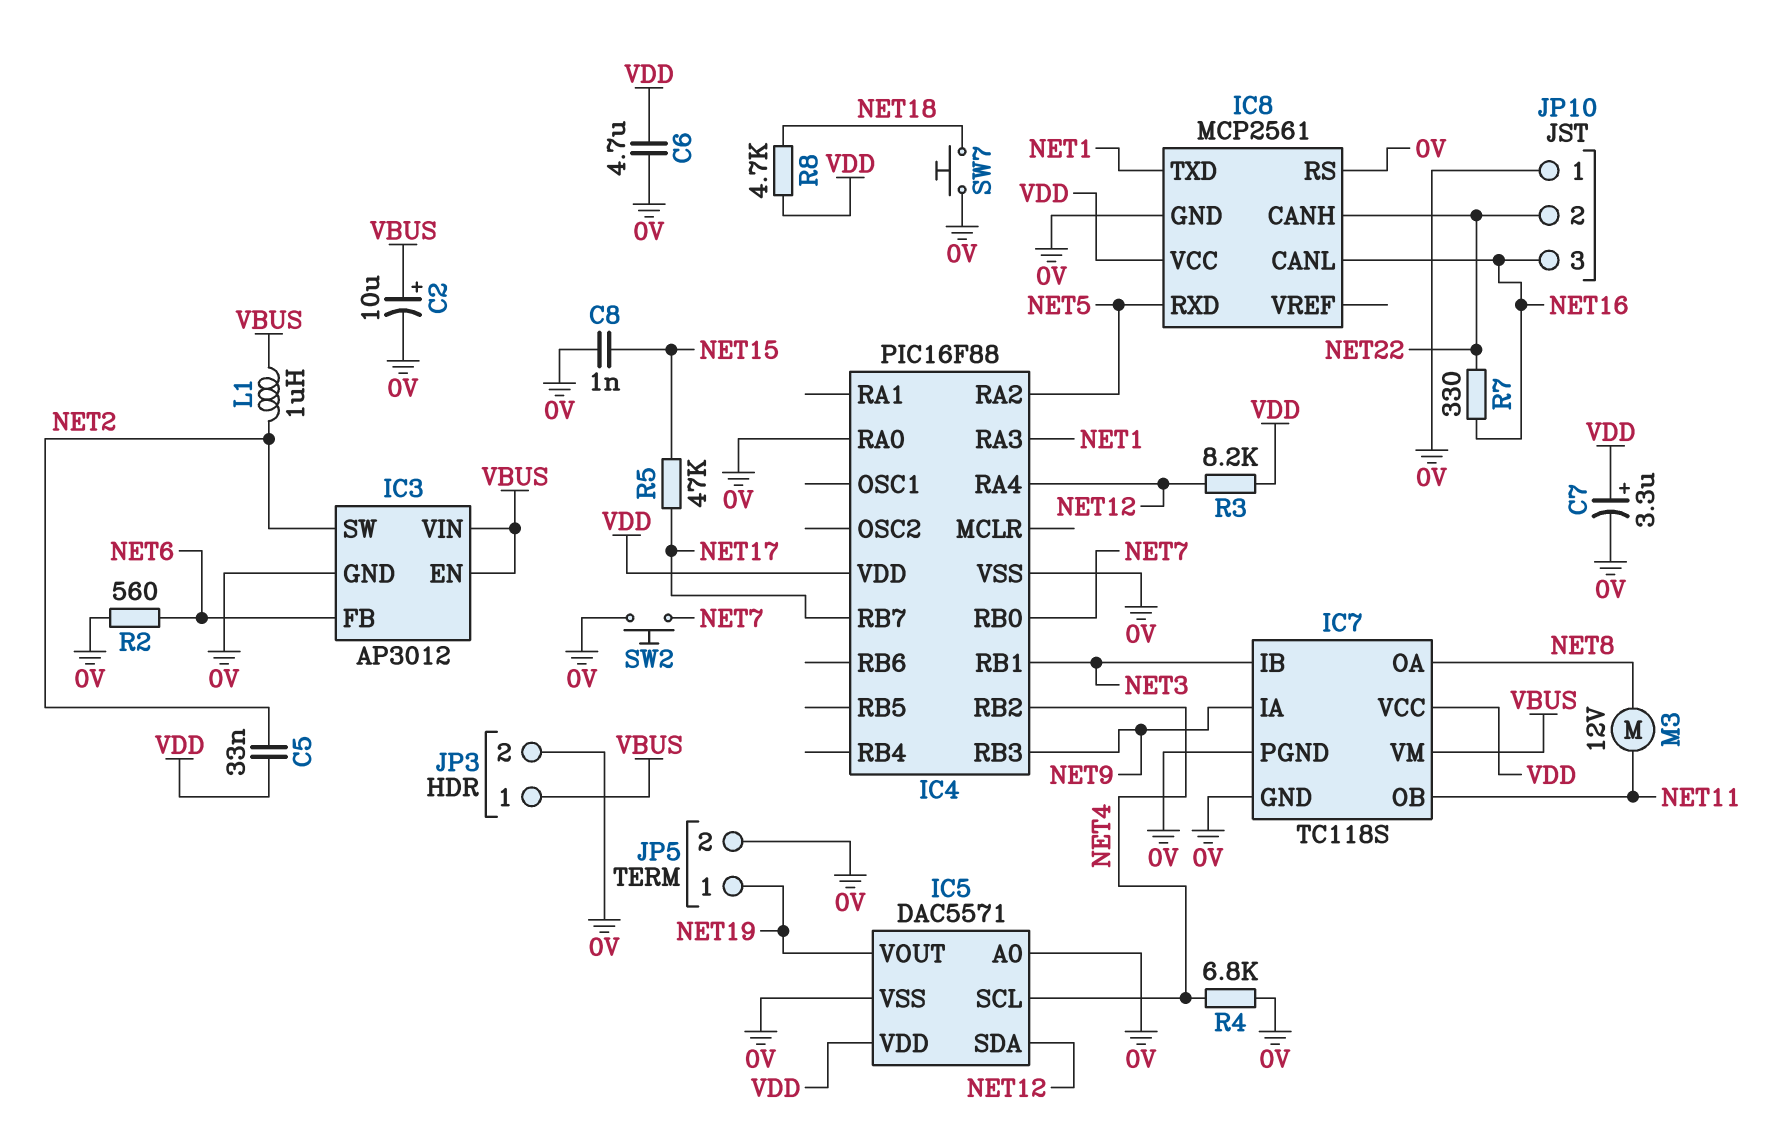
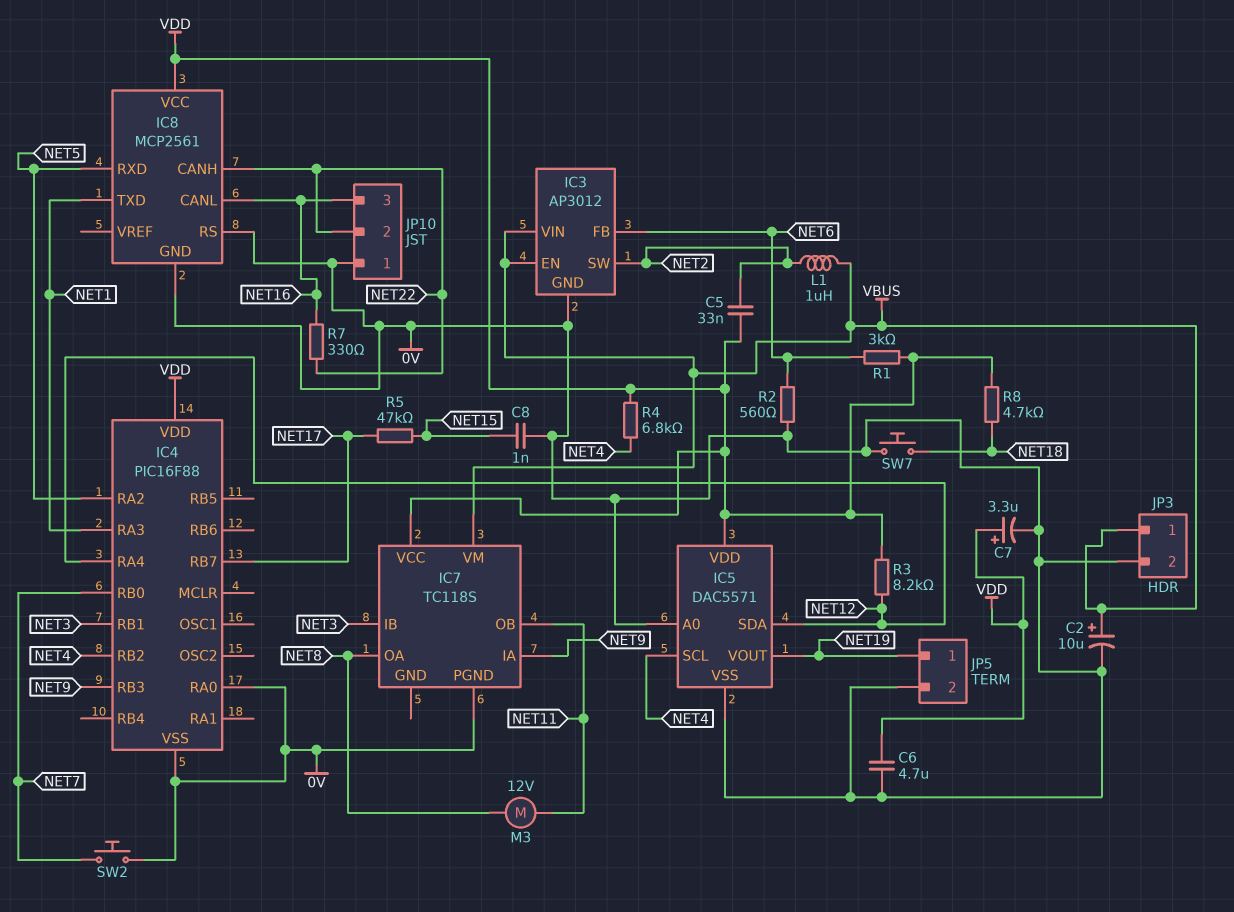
IC7 pin GND: 0V -> none
R1: none -> 3k (NET6, VDD)
R4: 6.8k (0V, NET4) -> 6.8k (NET4, VDD)

